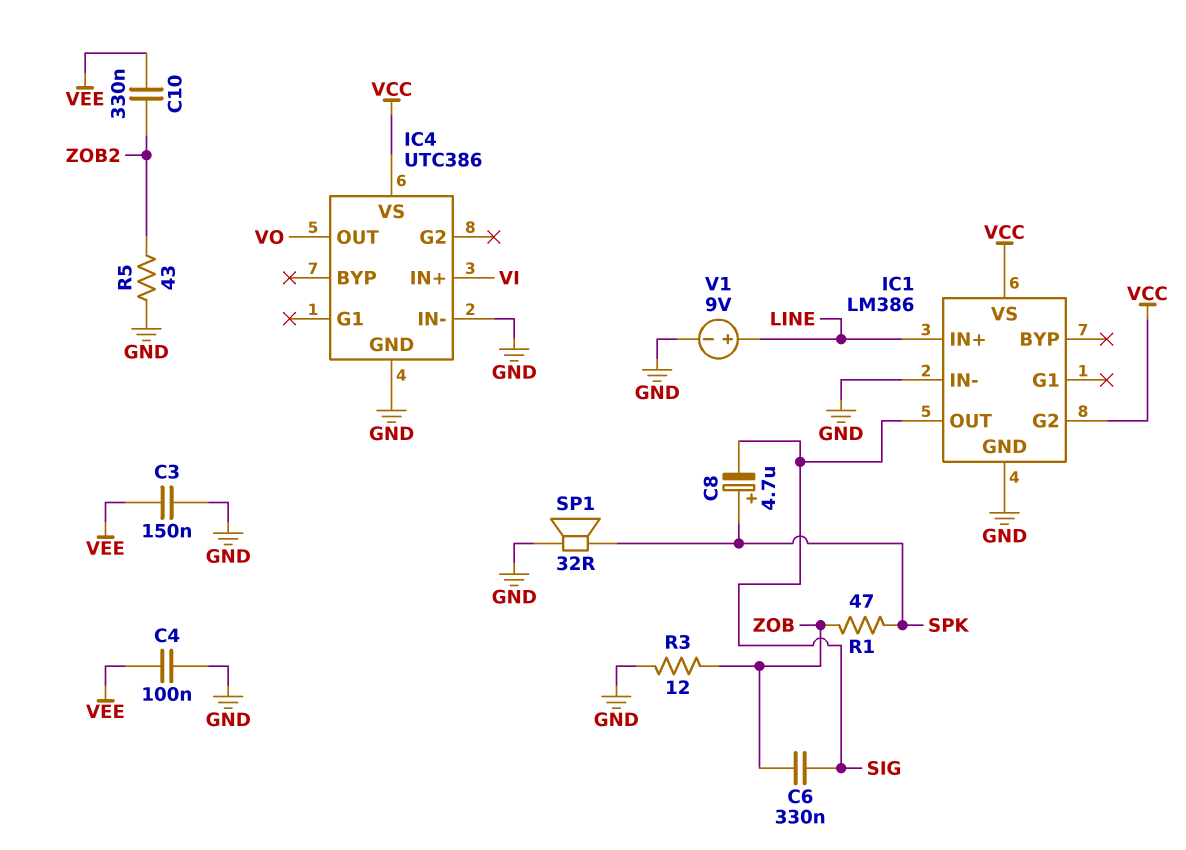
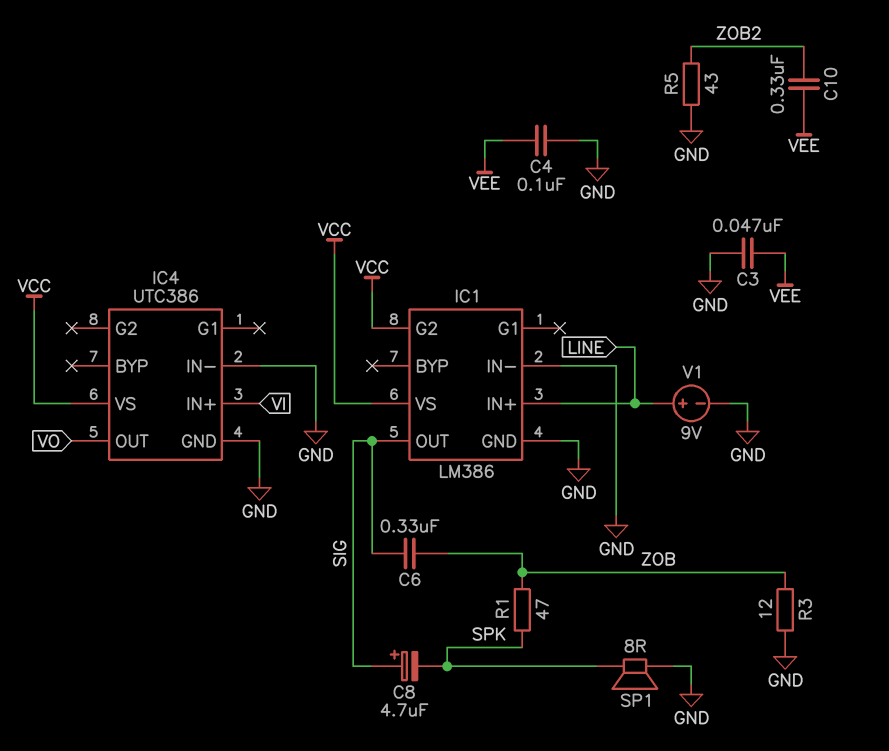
C3: 150nF (GND, VEE) -> 47nF (GND, VEE)
C8: 4.7uF (plus SPK, minus SIG) -> 4.7uF (plus SIG, minus SPK)
SP1: speaker 32R (GND, SPK) -> speaker 8R (GND, SPK)

